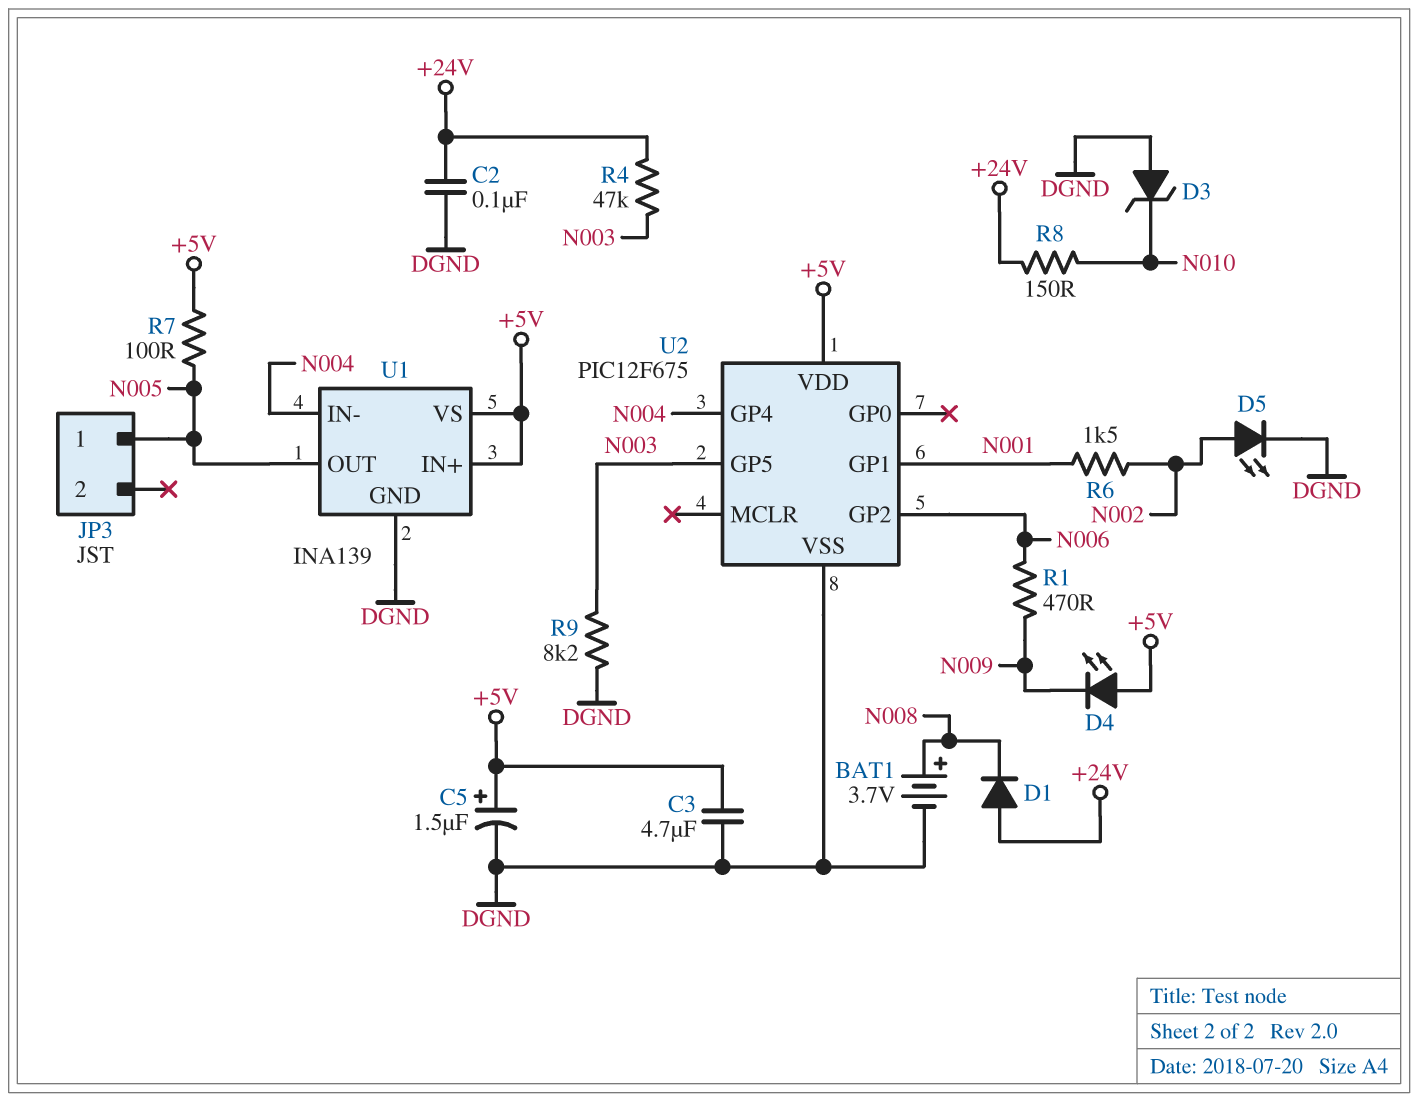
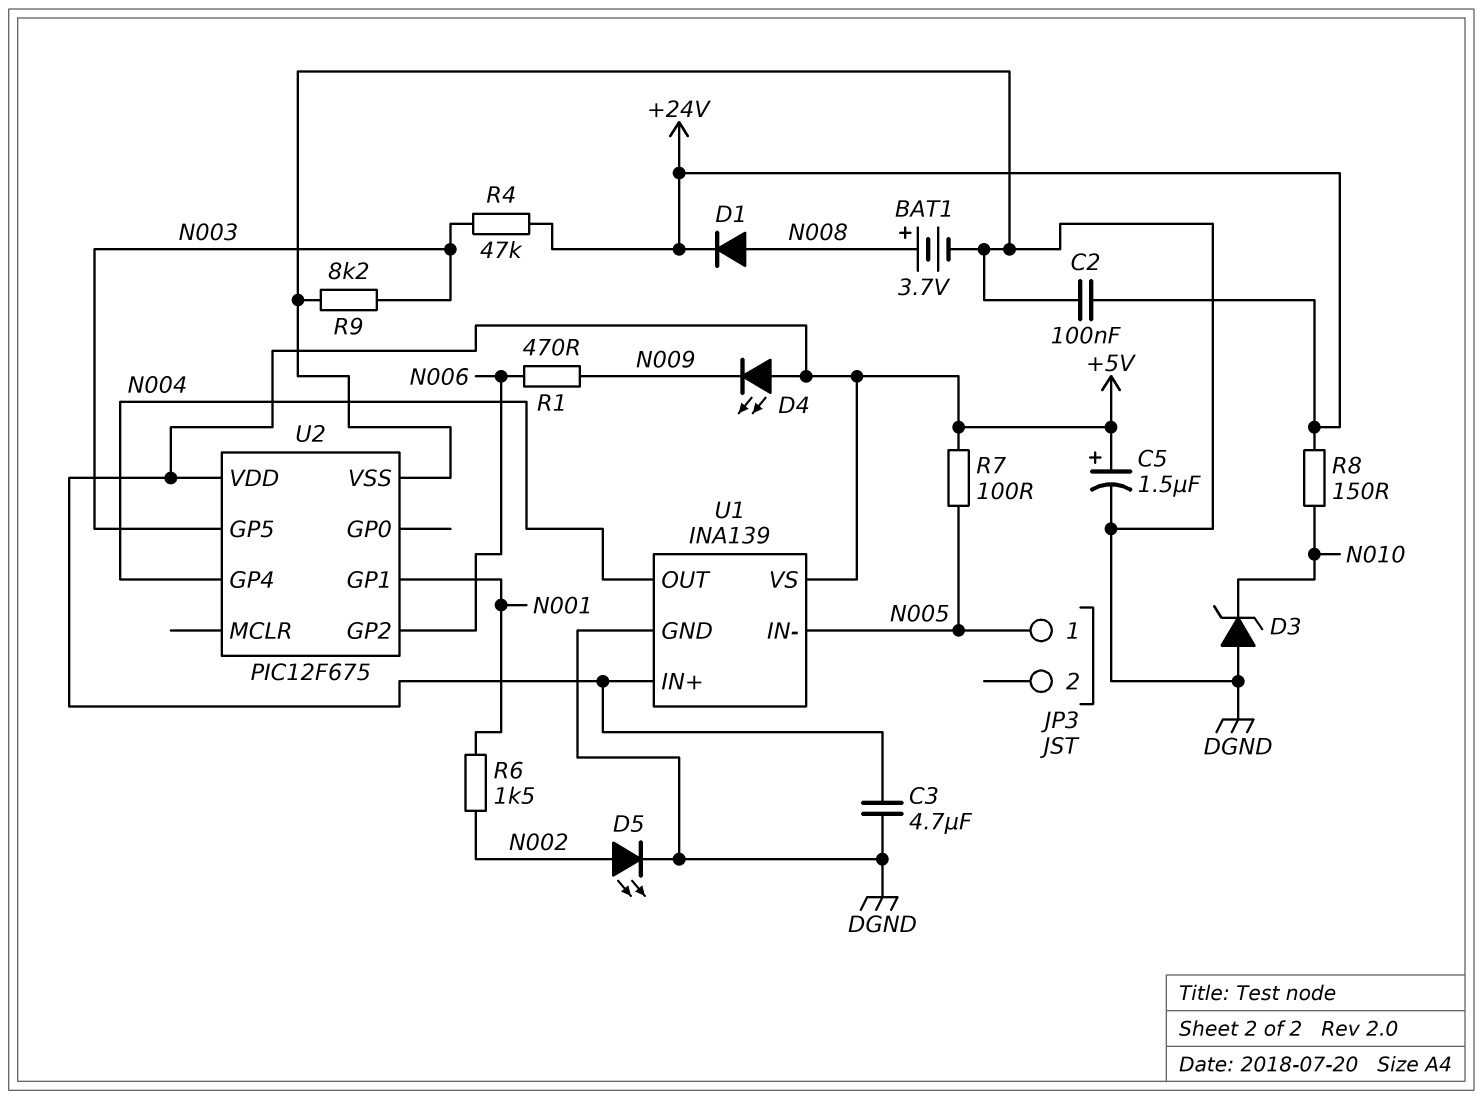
D1: diode (A +24V, K N008) -> diode (A N008, K +24V)
U1 pin IN-: N004 -> N005
U1 pin OUT: N005 -> N004

